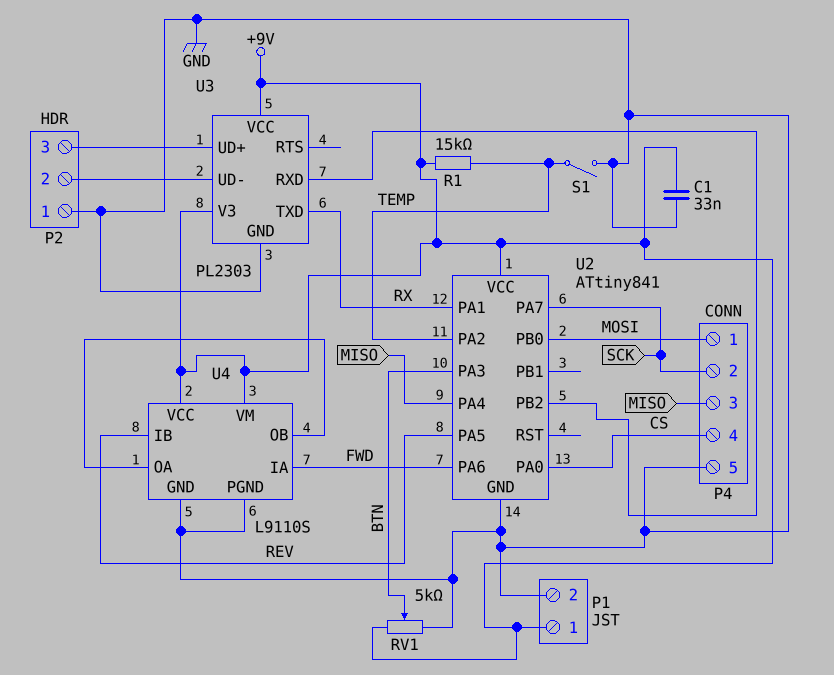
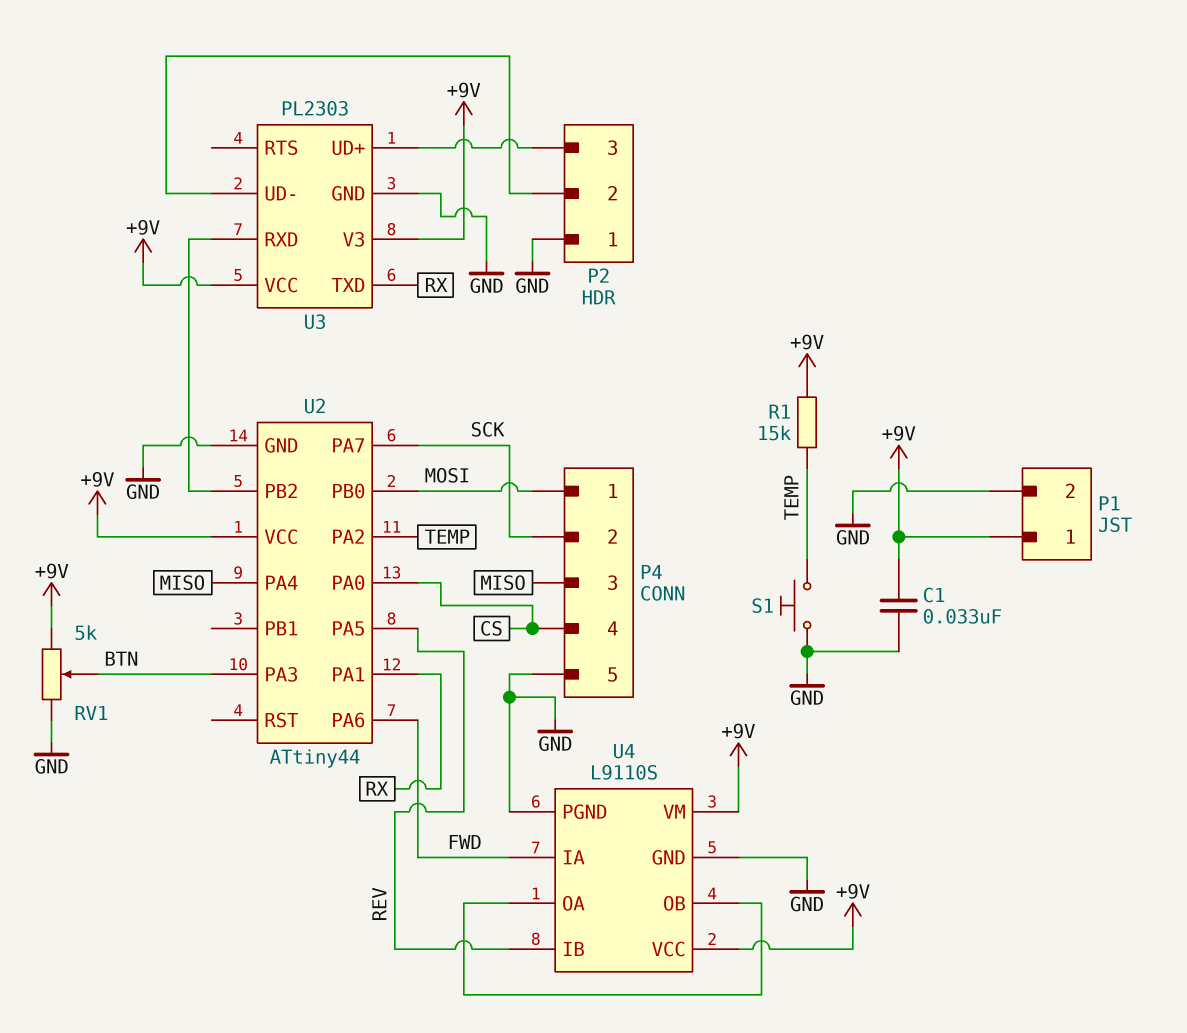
S1: switch (GND, TEMP) -> button (GND, TEMP)
U2: ATtiny841 -> ATtiny44

